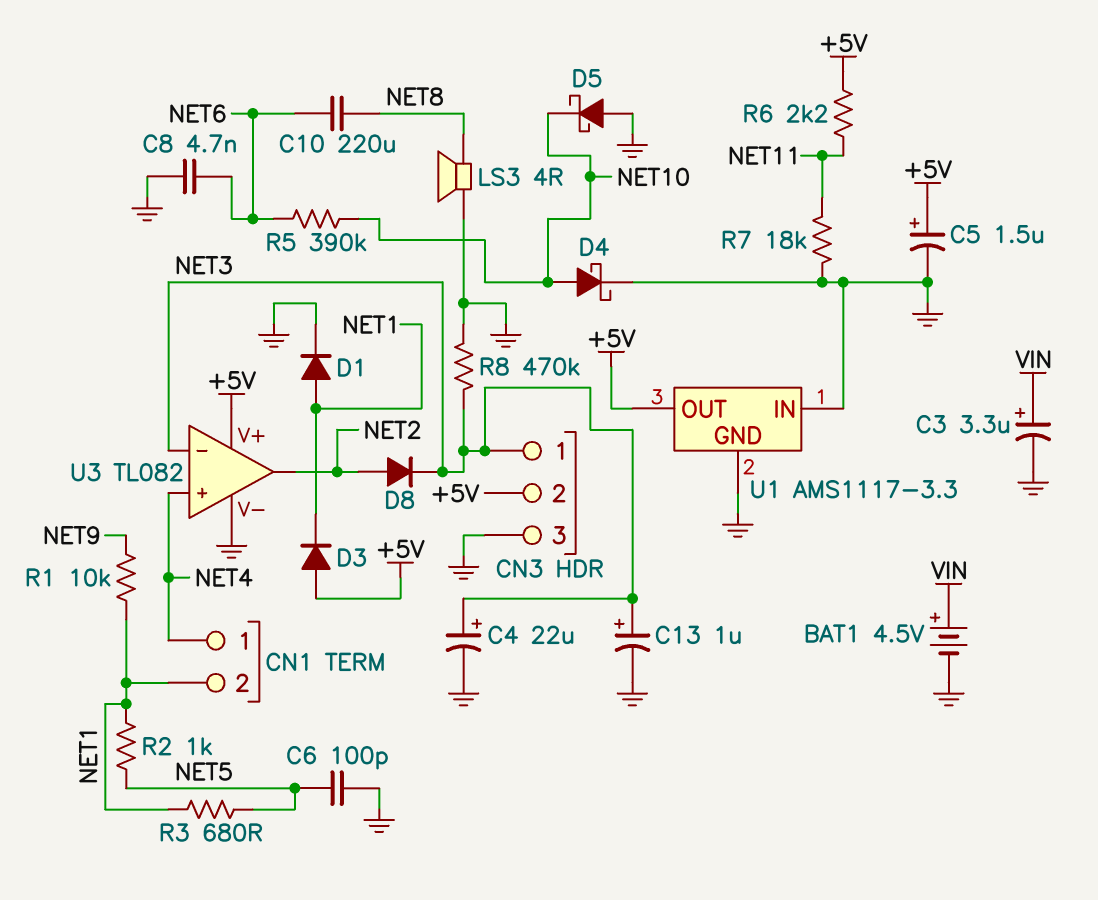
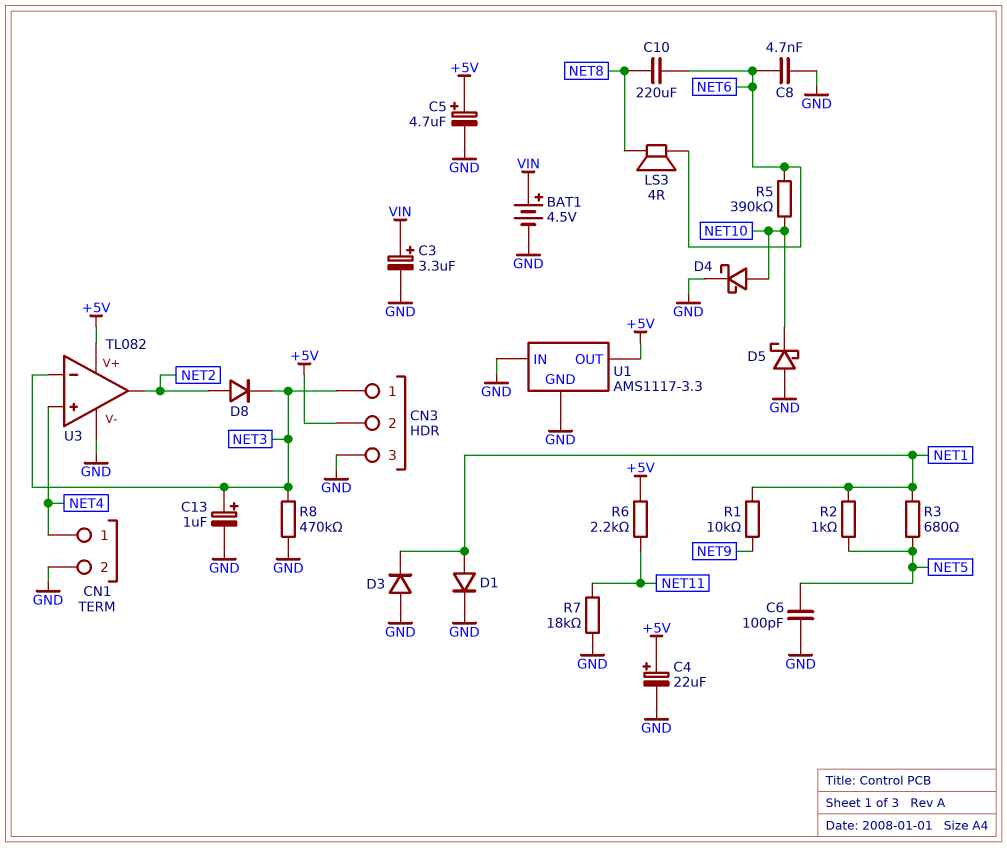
C4: 22uF (plus NET3, minus GND) -> 22uF (plus +5V, minus GND)
C5: 1.5uF (plus +5V, minus GND) -> 4.7uF (plus +5V, minus GND)
CN1 pin 2: NET1 -> GND
D3: diode (A +5V, K NET1) -> diode (A GND, K NET1)
LS3: speaker 4R (GND, NET8) -> speaker 4R (NET6, NET8)

